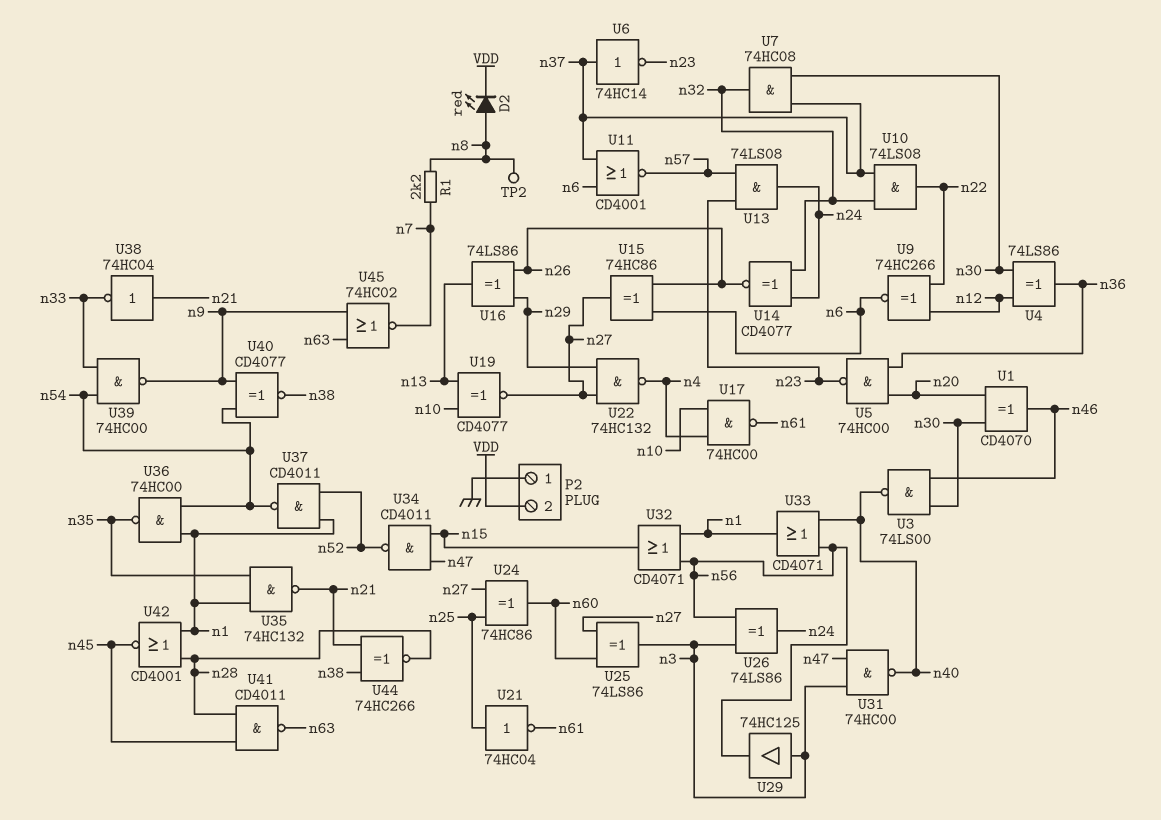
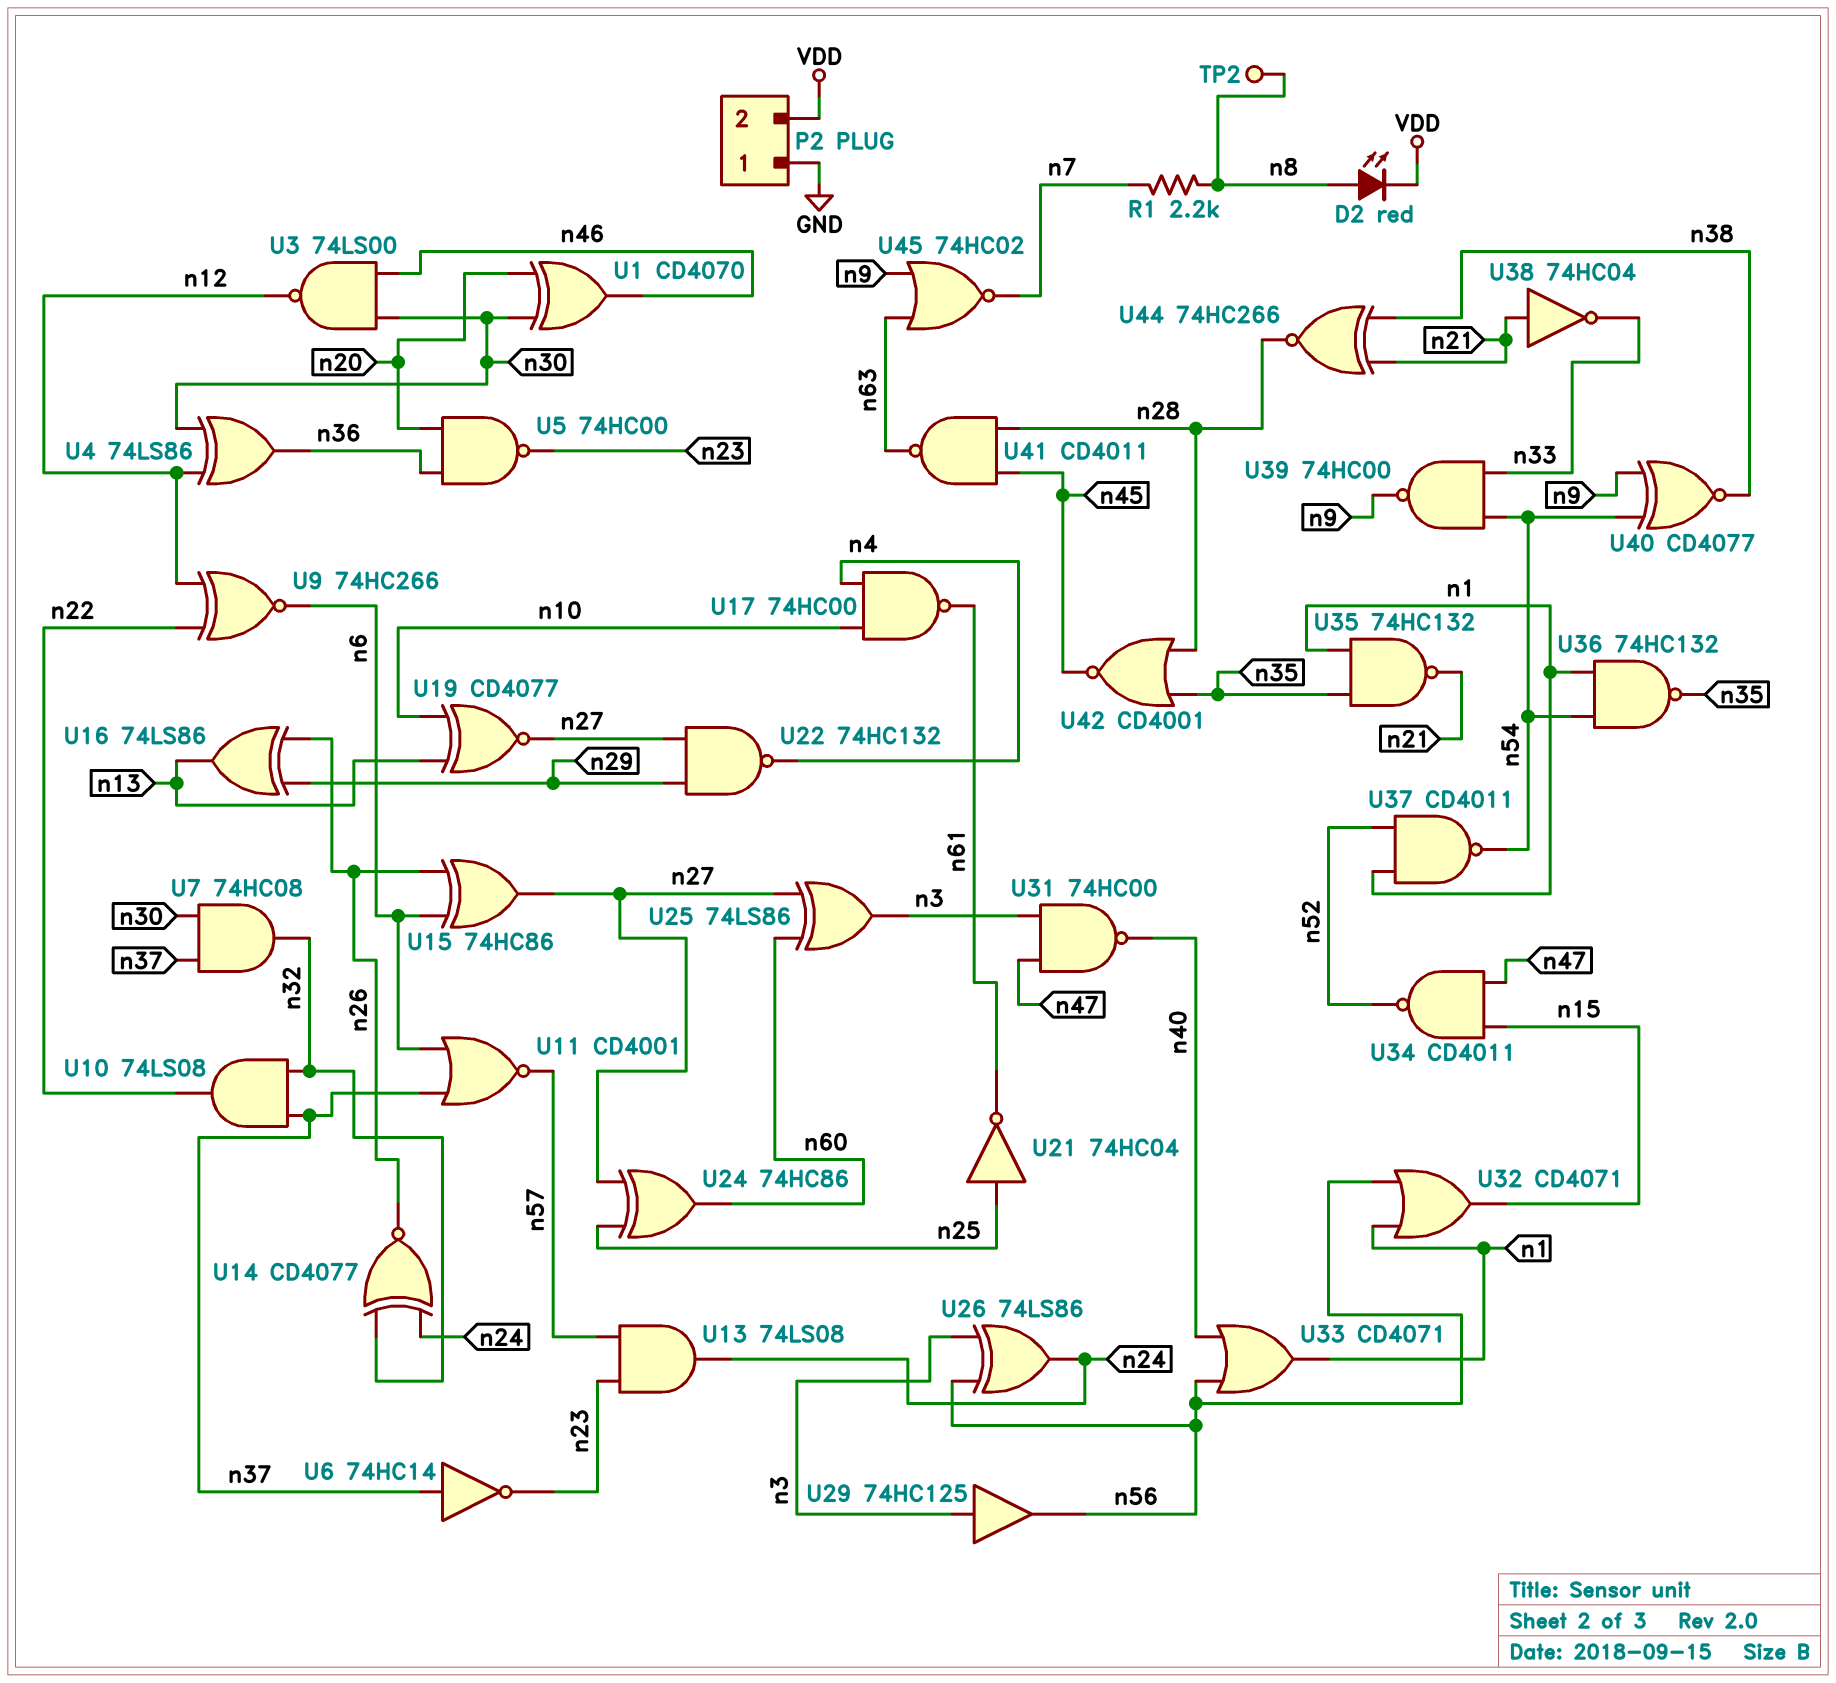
U3: NAND 74LS00 (in n30, in n46, out n40) -> NAND 74LS00 (in n30, in n46, out n12)
U36: NAND 74HC00 (in n1, in n54, out n35) -> NAND 74HC132 (in n1, in n54, out n35)
U42: NOR CD4001 (in n1, in n28, out n45) -> NOR CD4001 (in n28, in n35, out n45)

